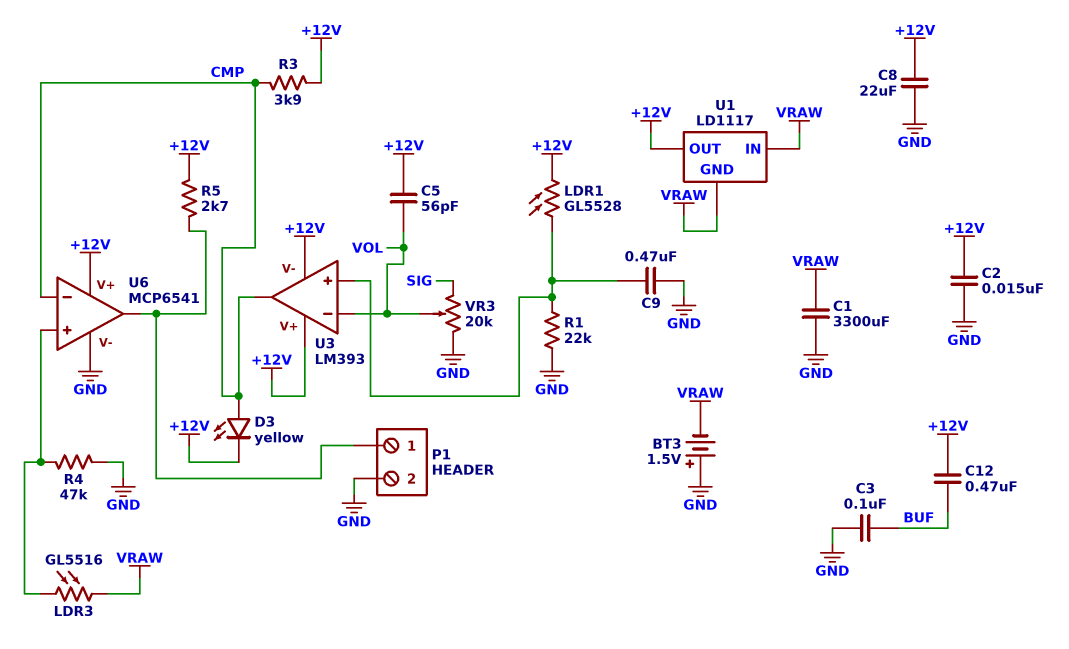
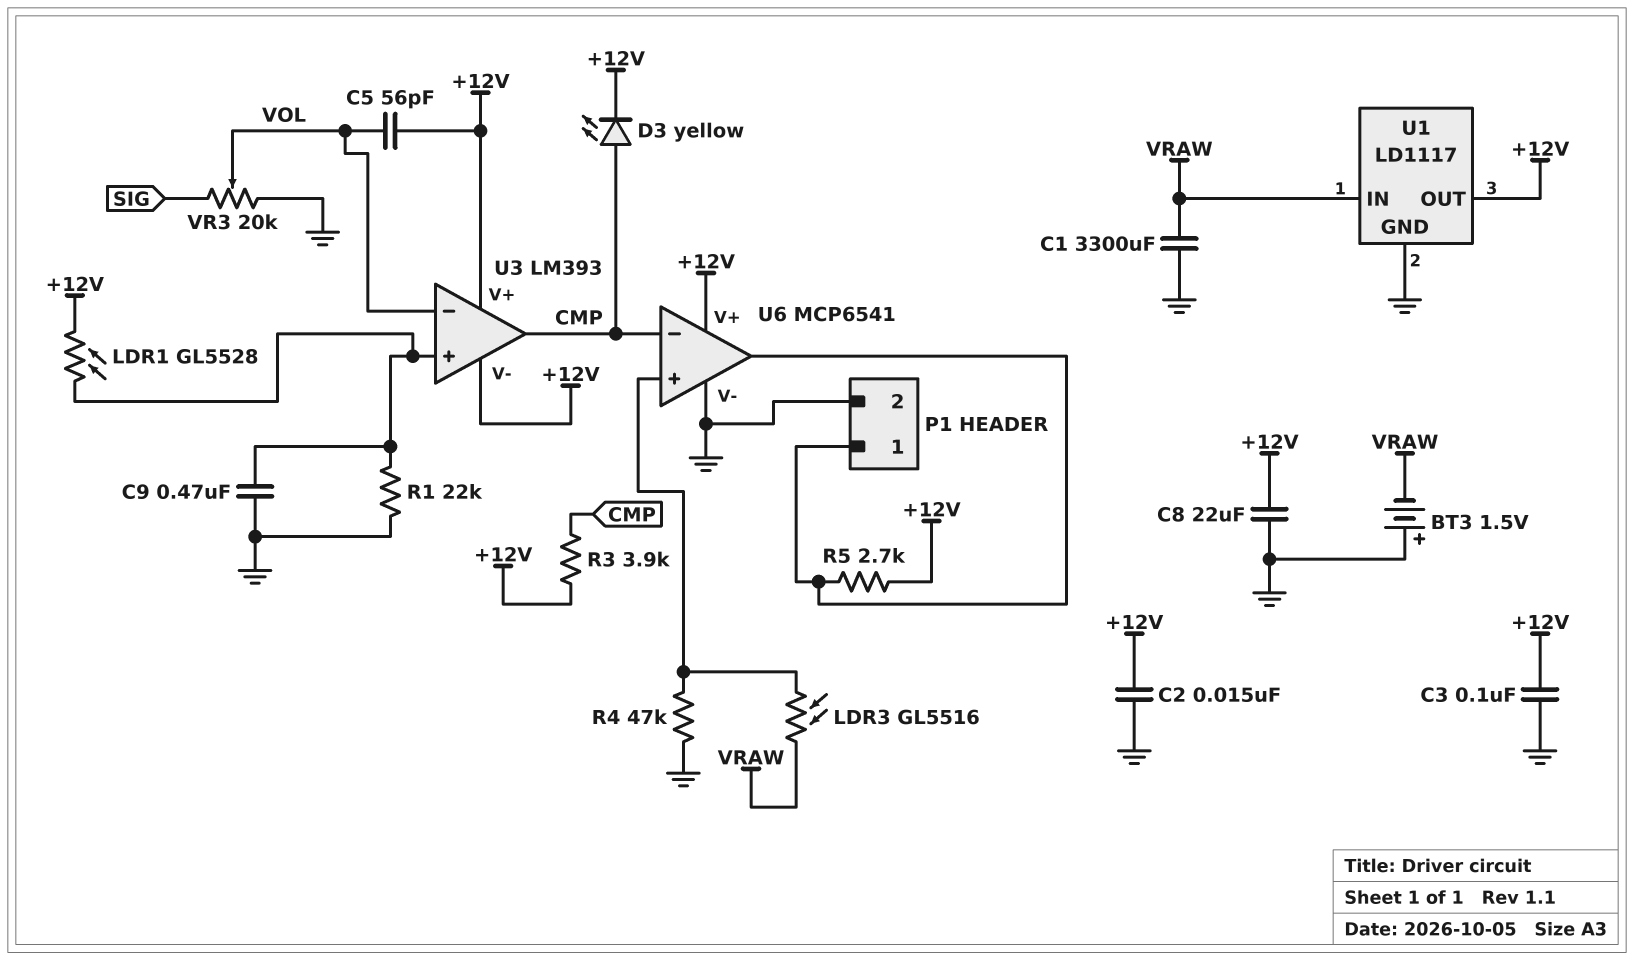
C3: 100nF (BUF, GND) -> 100nF (+12V, GND)
C12: 470nF (+12V, BUF) -> none
U1 pin GND: VRAW -> GND

